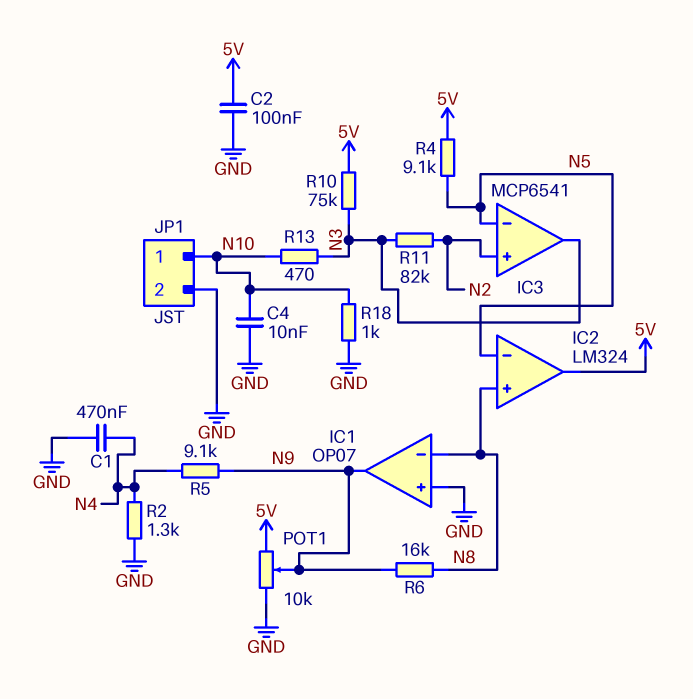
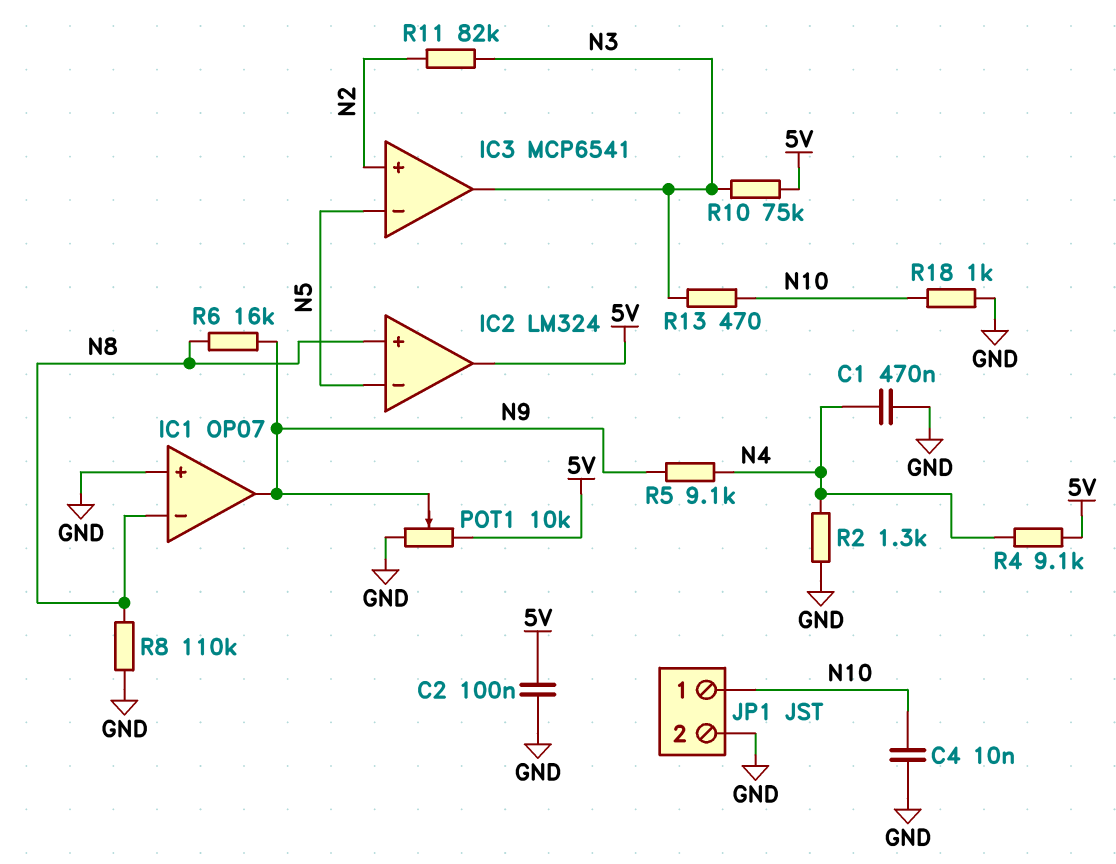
R4: 9.1k (5V, N5) -> 9.1k (5V, N4)
R8: none -> 110k (GND, N8)

